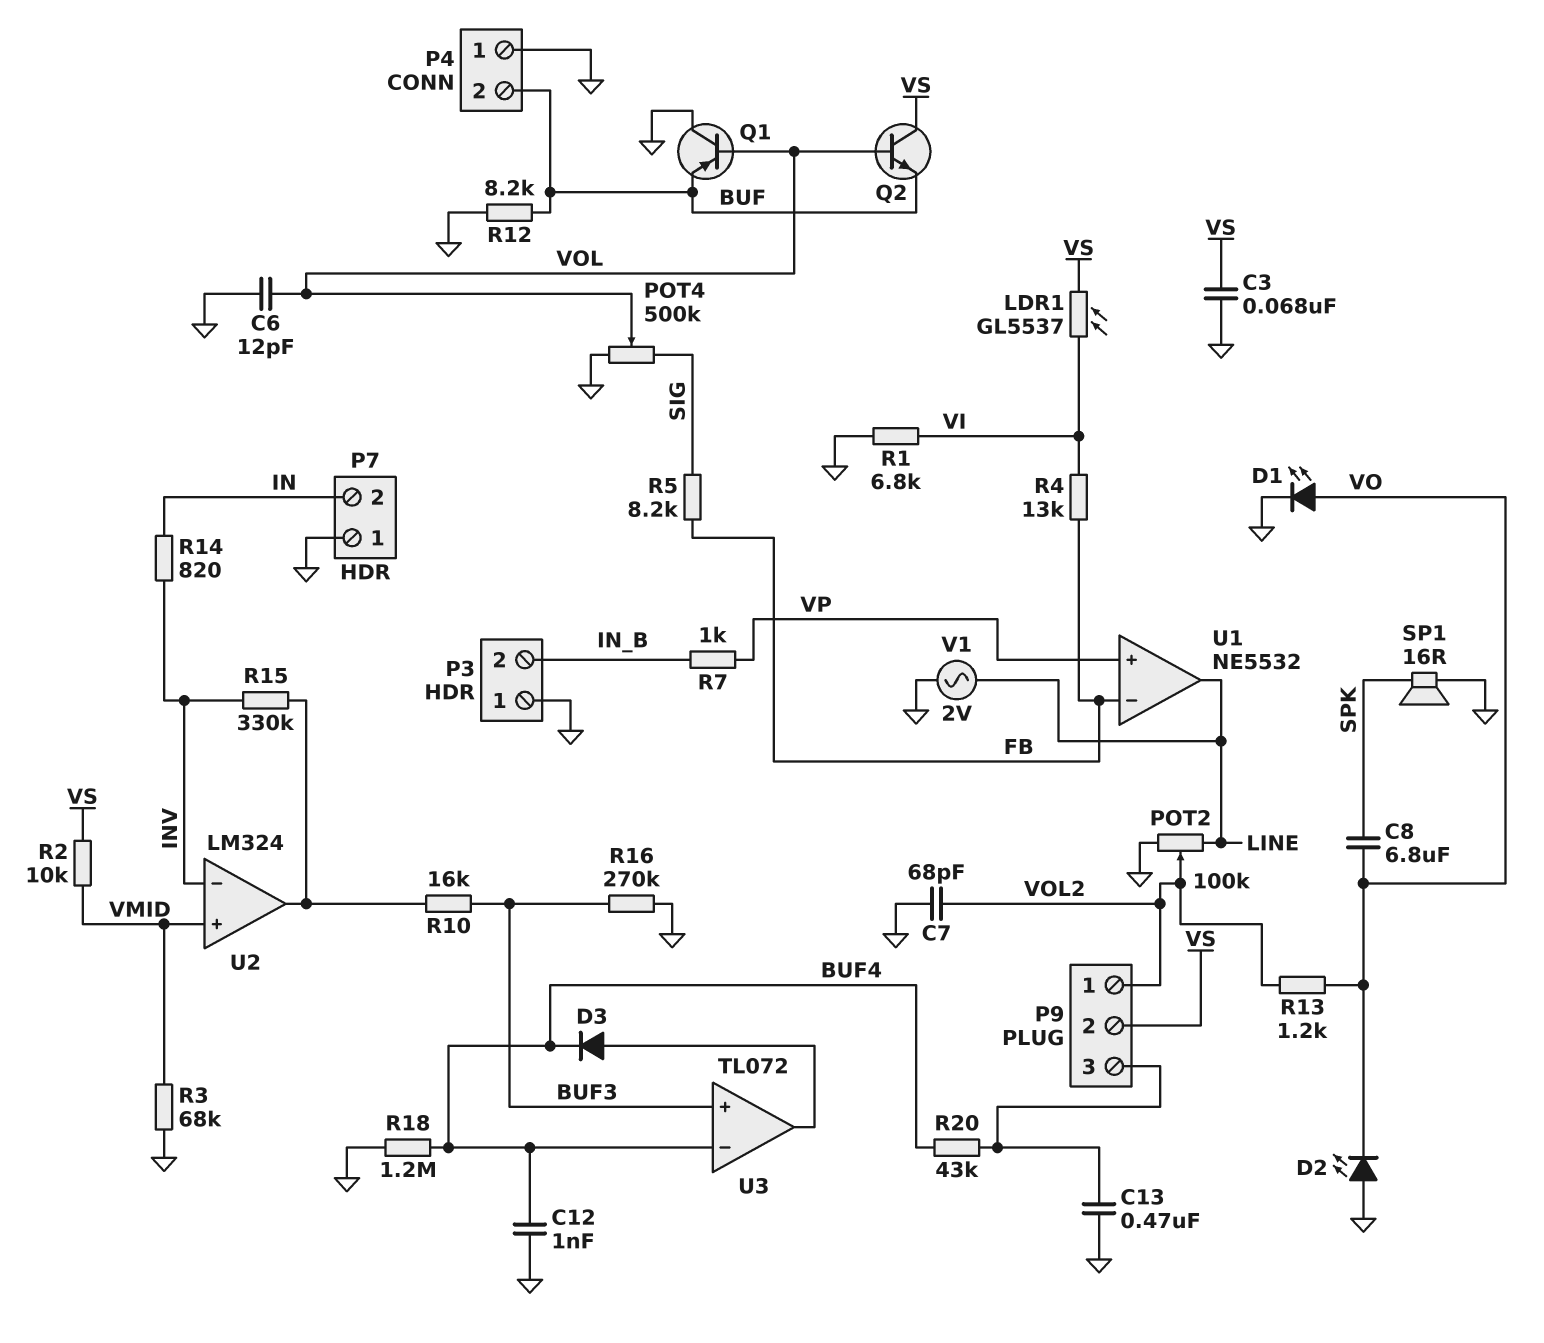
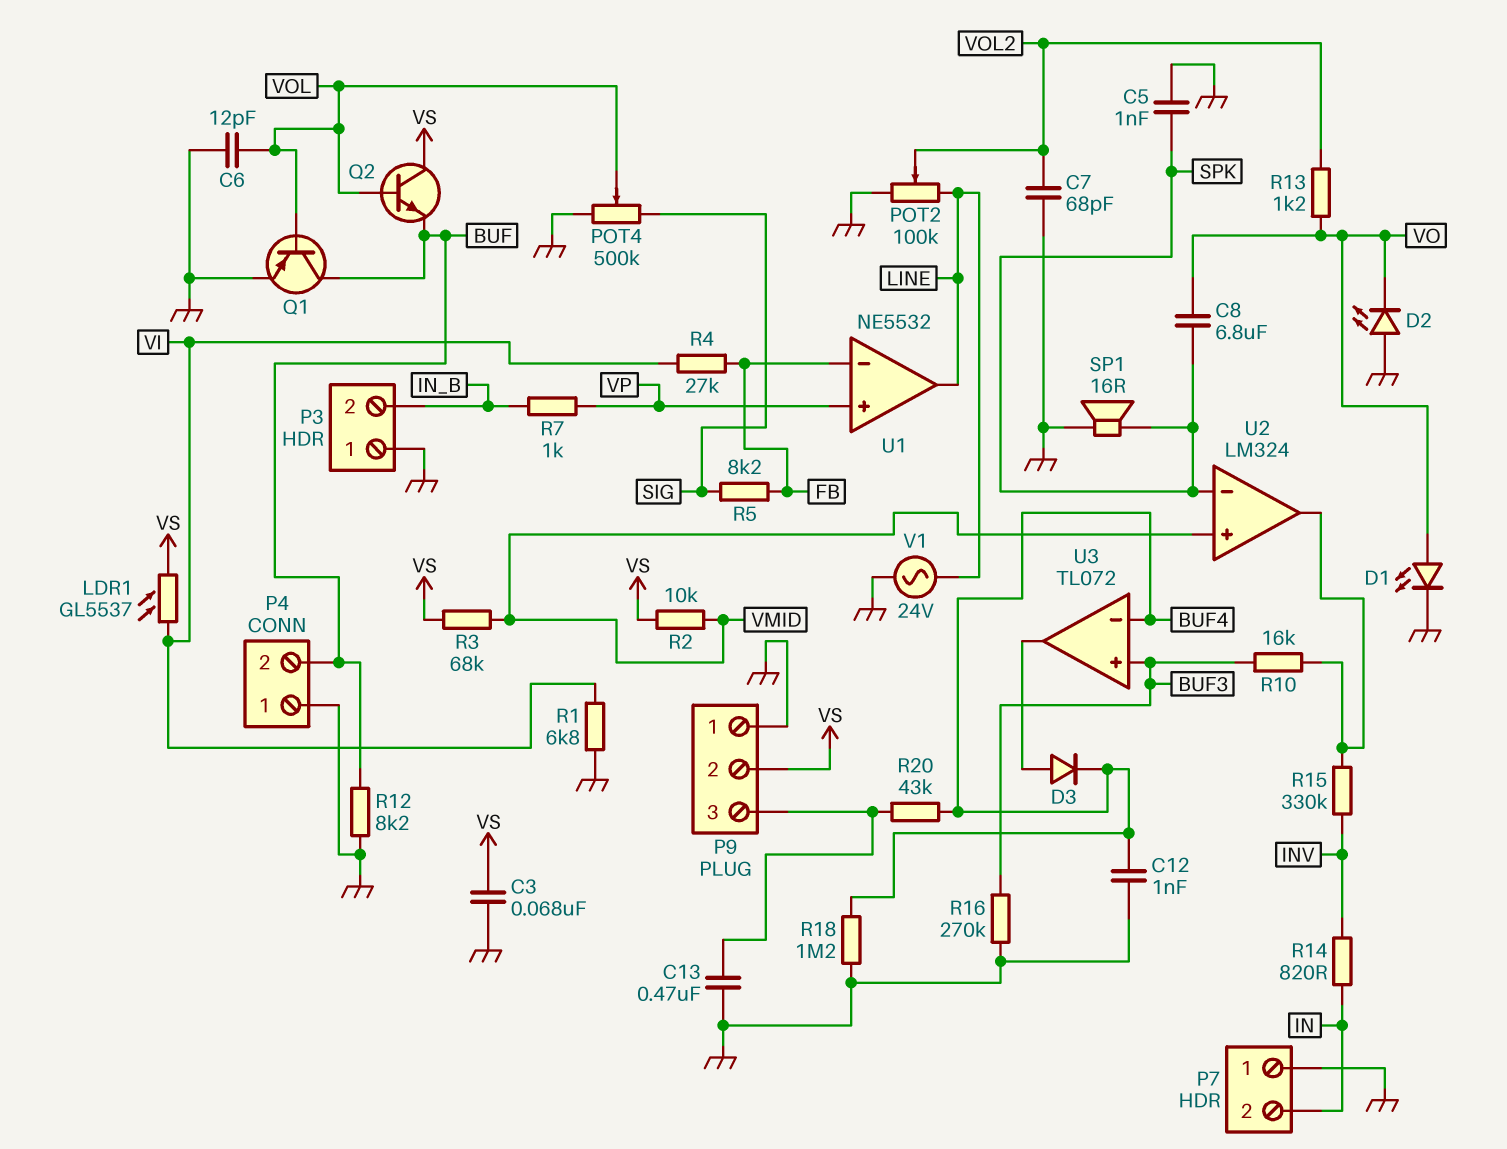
C5: none -> 1nF (GND, SPK)
P9 pin 1: VOL2 -> GND
Q1: PNP (B VOL, C GND, E BUF) -> PNP (B VOL, C BUF, E GND)
R3: 68k (GND, VMID) -> 68k (VMID, VS)
R4: 13k (FB, VI) -> 27k (FB, VI)
U2 pin in-: INV -> SPK
V1: AC 2V (GND, LINE) -> AC 24V (GND, LINE)

